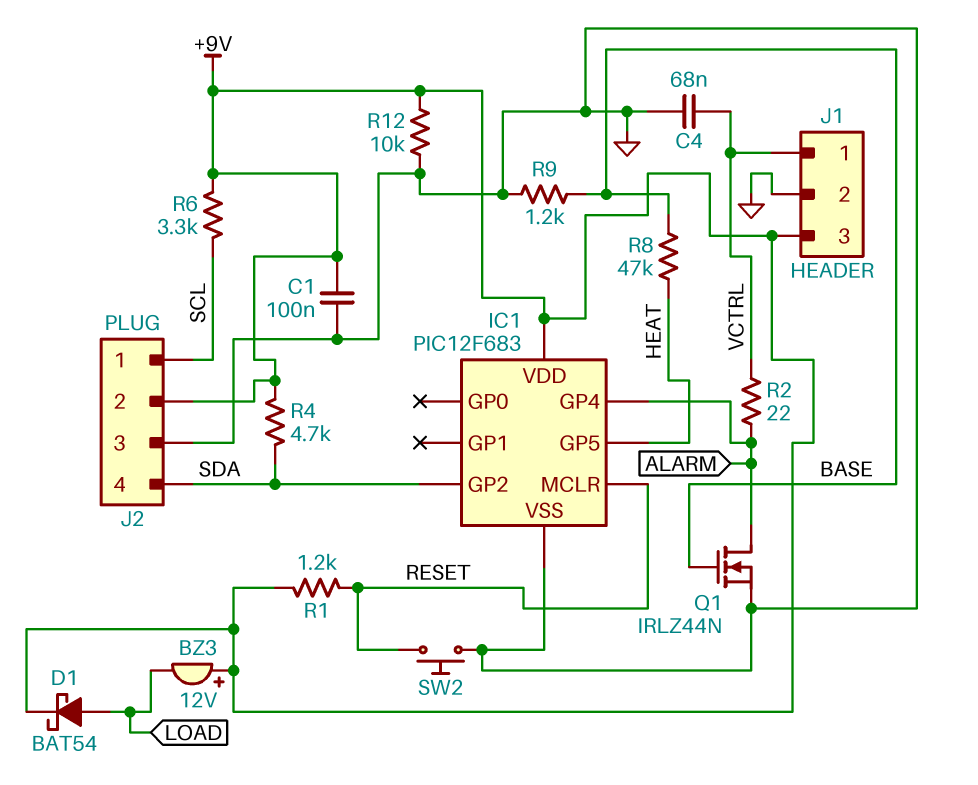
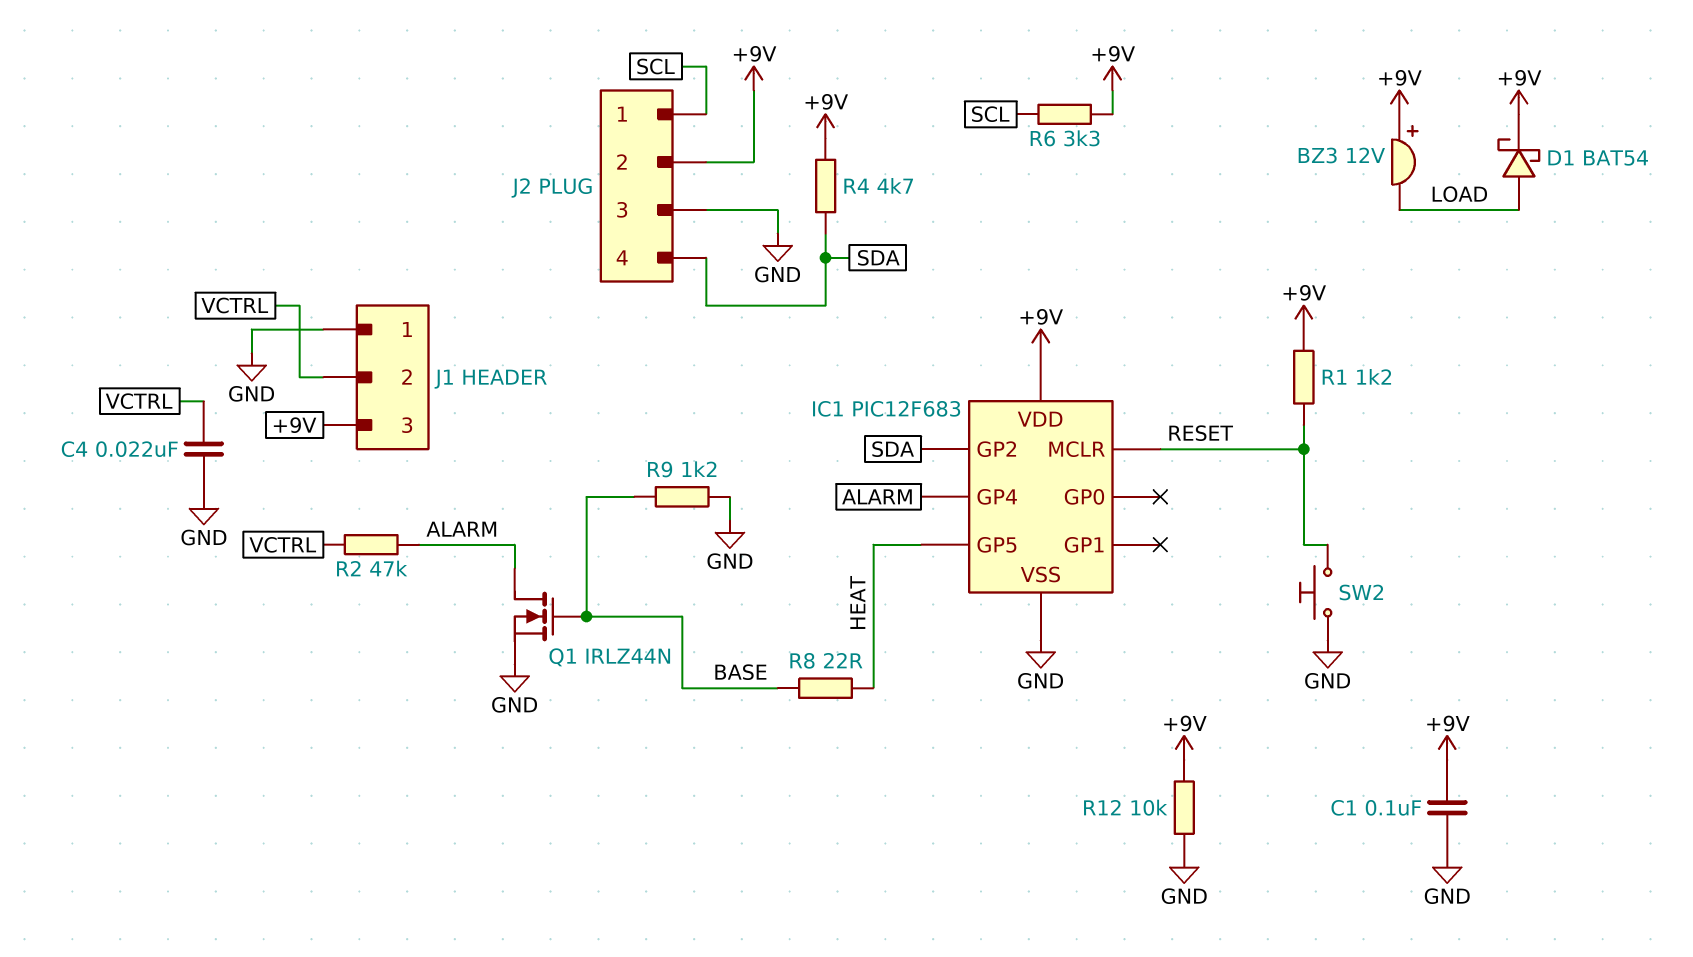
C4: 68nF (GND, VCTRL) -> 22nF (GND, VCTRL)
J1 pin 1: VCTRL -> GND
J1 pin 2: GND -> VCTRL
R2: 22 (ALARM, VCTRL) -> 47k (ALARM, VCTRL)
R8: 47k (BASE, HEAT) -> 22 (BASE, HEAT)

